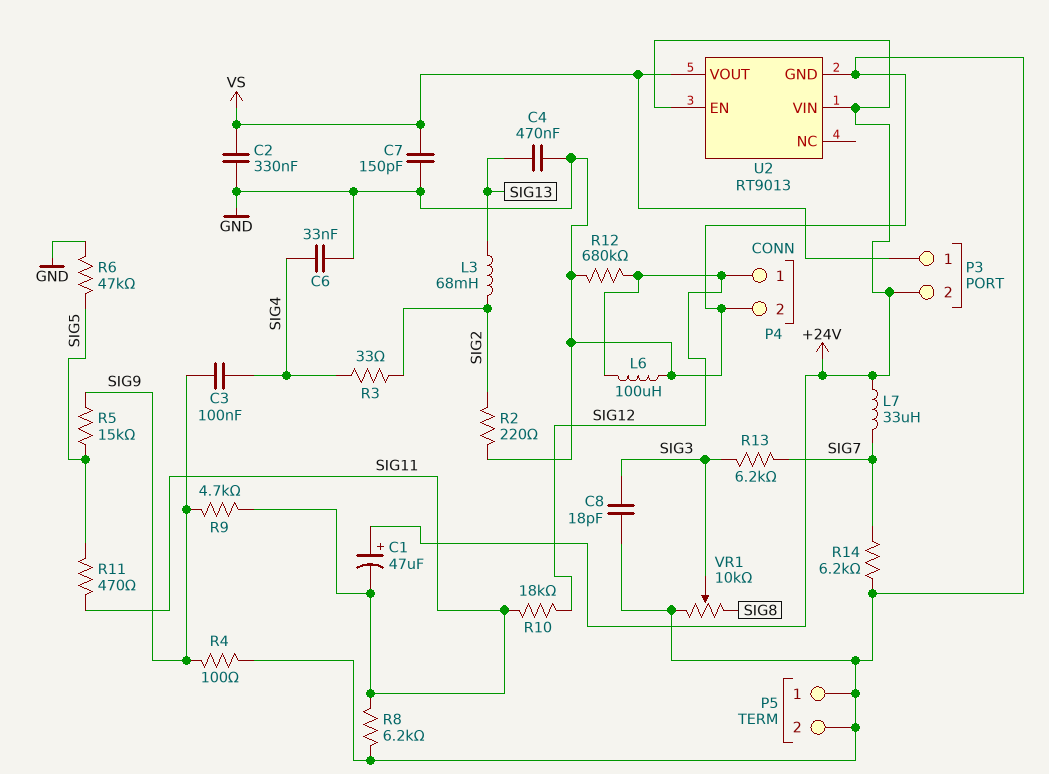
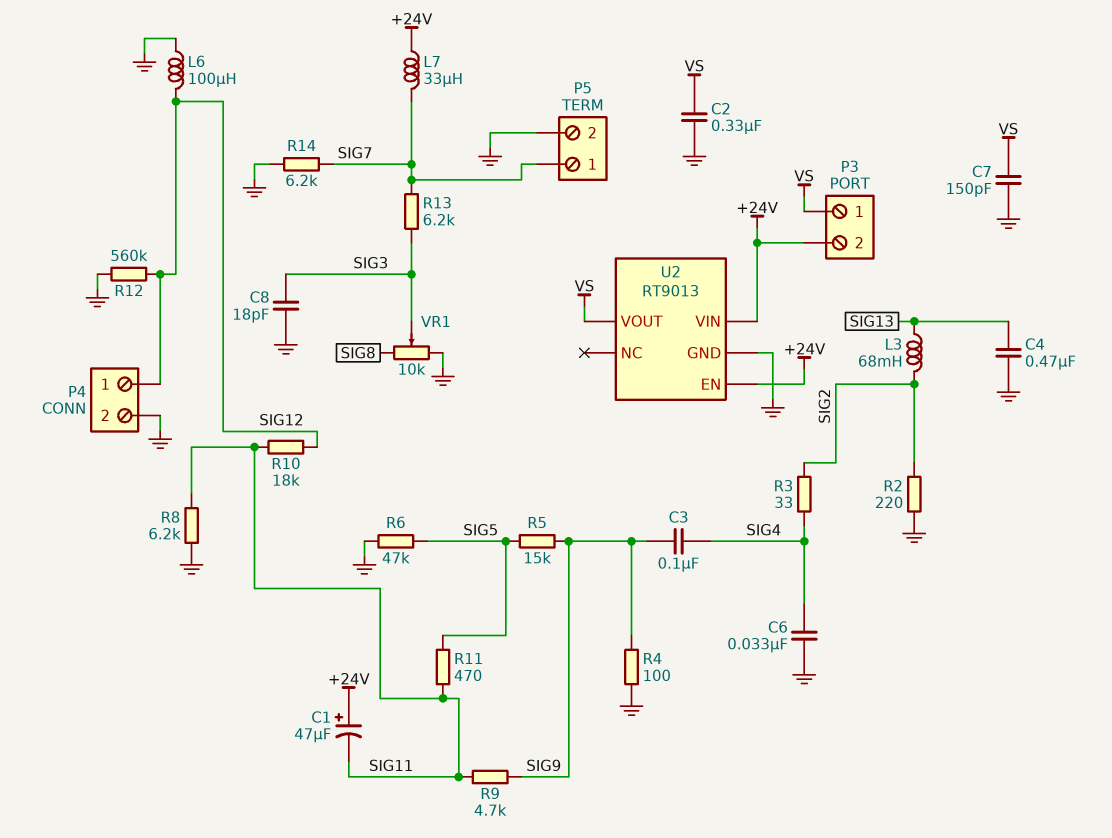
P5 pin 1: GND -> SIG7
R12: 680k (GND, SIG12) -> 560k (GND, SIG12)

